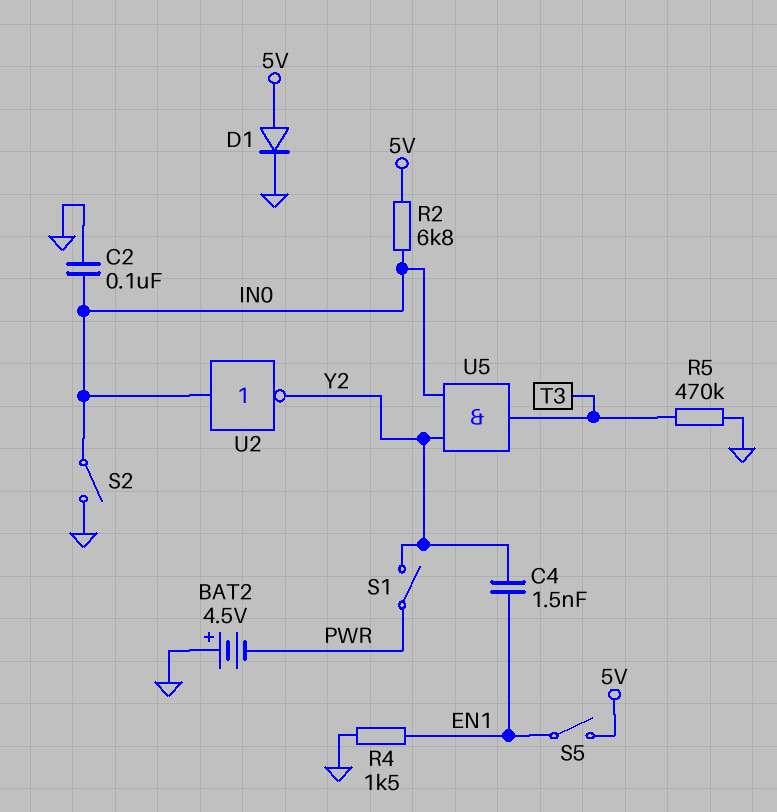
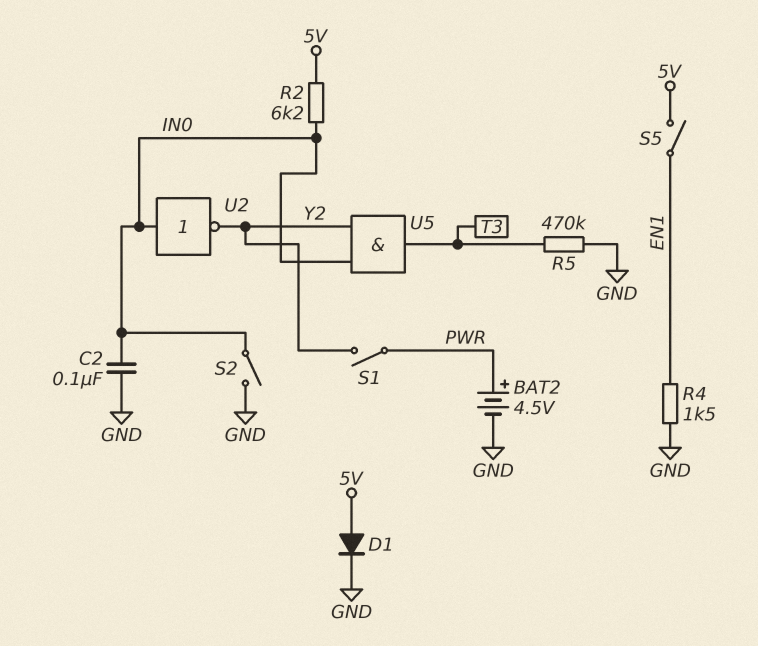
BAT2: 4.5V (plus GND, minus PWR) -> 4.5V (plus PWR, minus GND)
C4: 1.5nF (EN1, Y2) -> none
R2: 6.8k (5V, IN0) -> 6.2k (5V, IN0)

